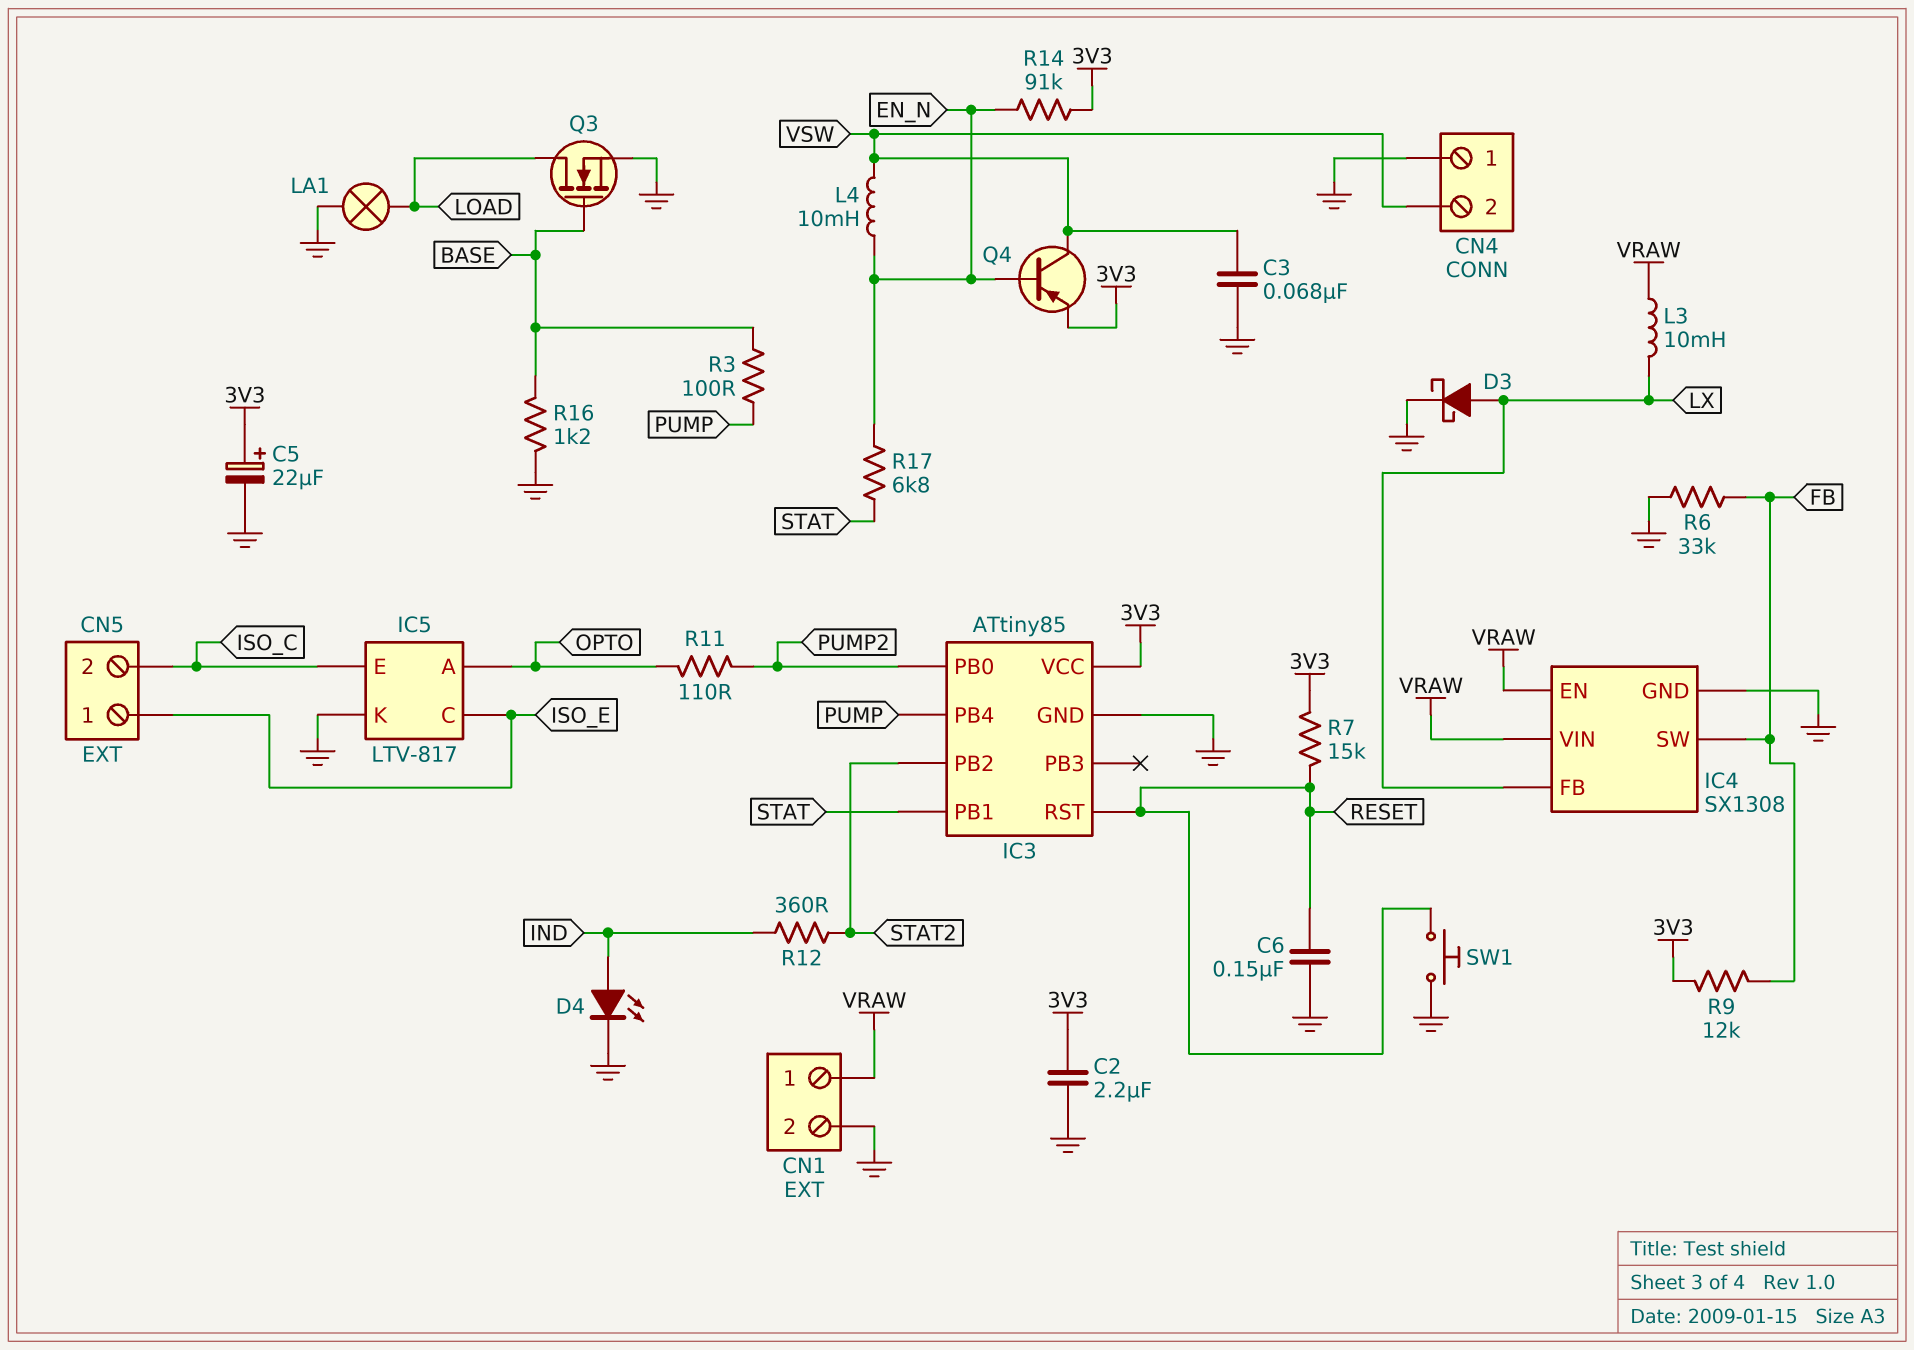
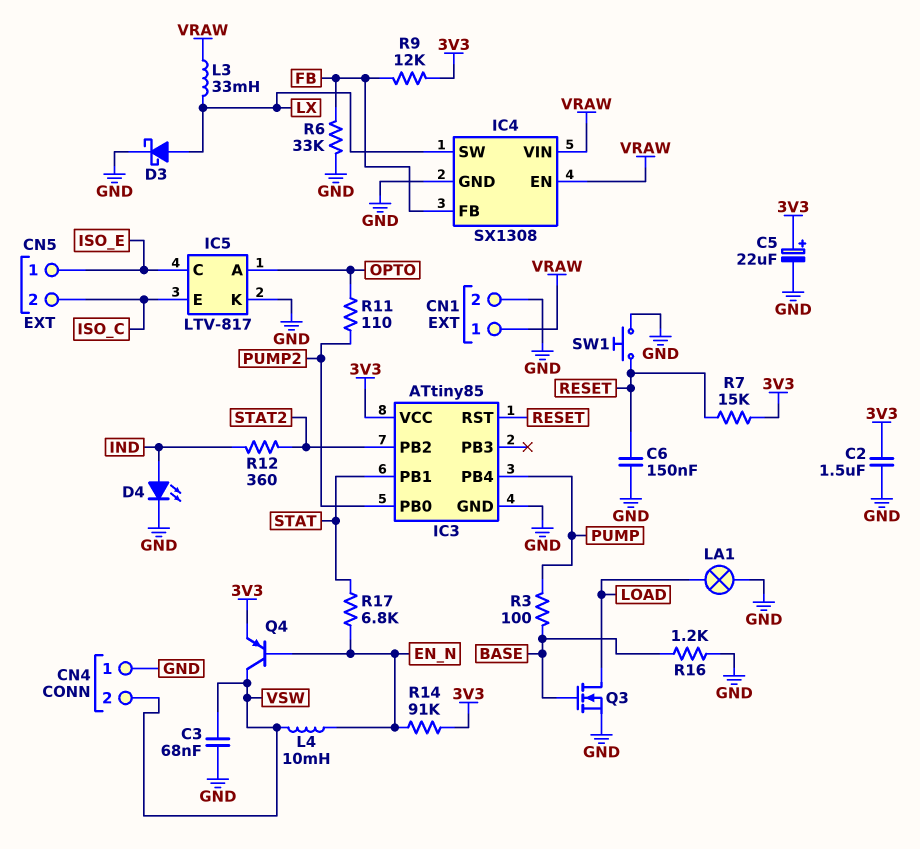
C2: 2.2uF (3V3, GND) -> 1.5uF (3V3, GND)
IC4 pin FB: LX -> FB
IC4 pin SW: FB -> LX
L3: 10mH (LX, VRAW) -> 33mH (LX, VRAW)

